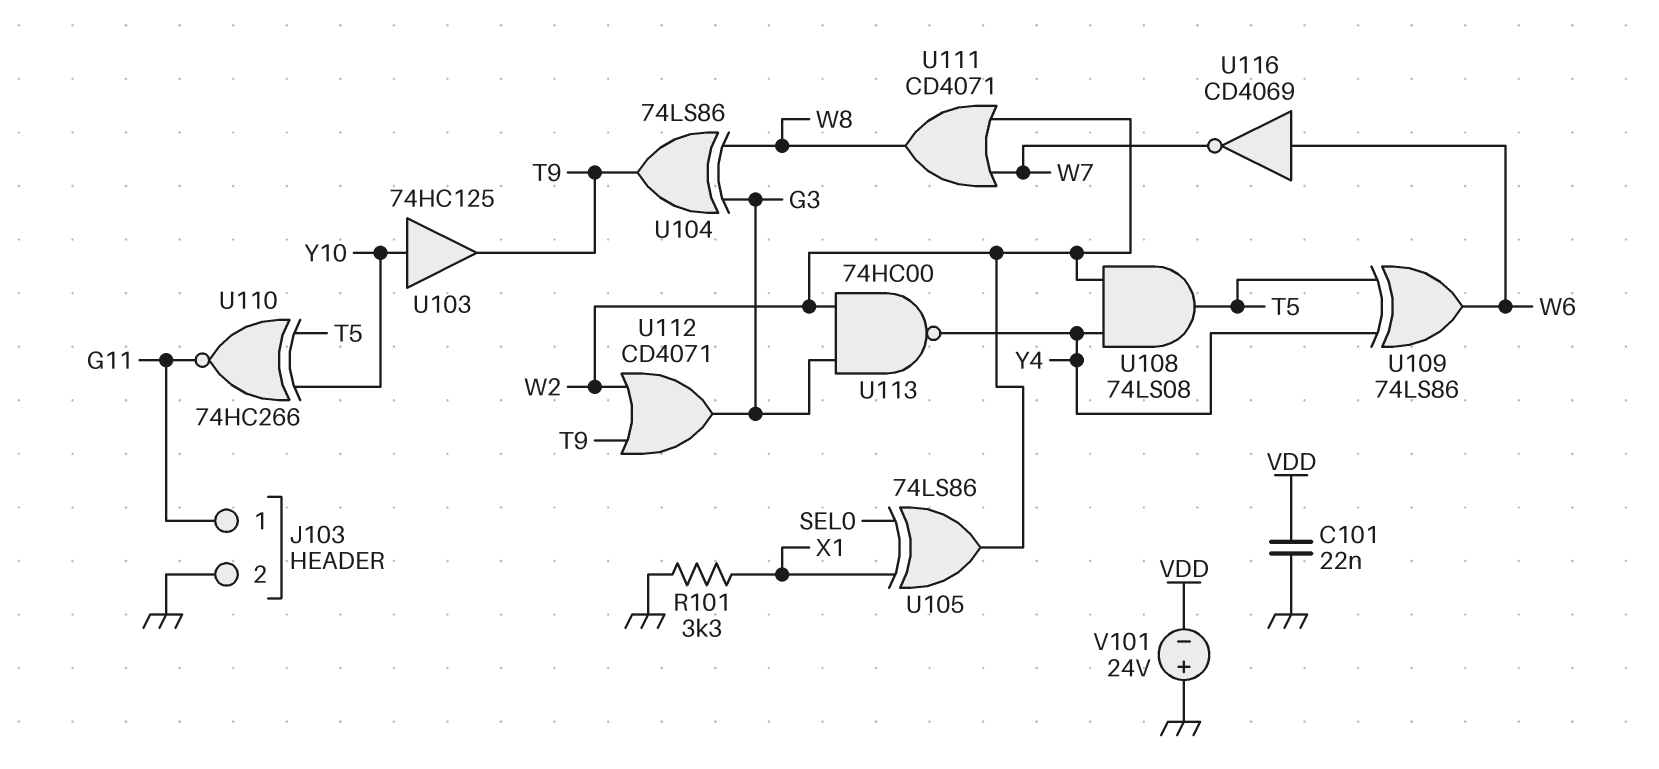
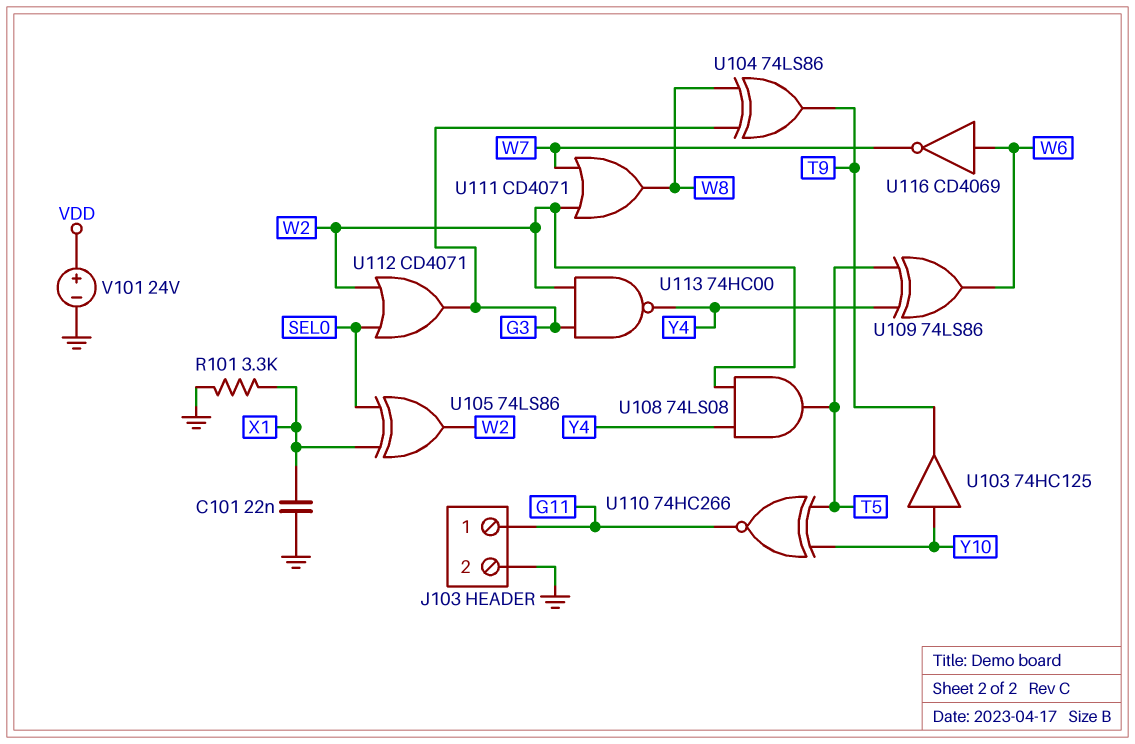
C101: 22nF (GND, VDD) -> 22nF (GND, X1)
U112: OR CD4071 (in T9, in W2, out G3) -> OR CD4071 (in SEL0, in W2, out G3)
V101: 24V (plus GND, minus VDD) -> 24V (plus VDD, minus GND)

